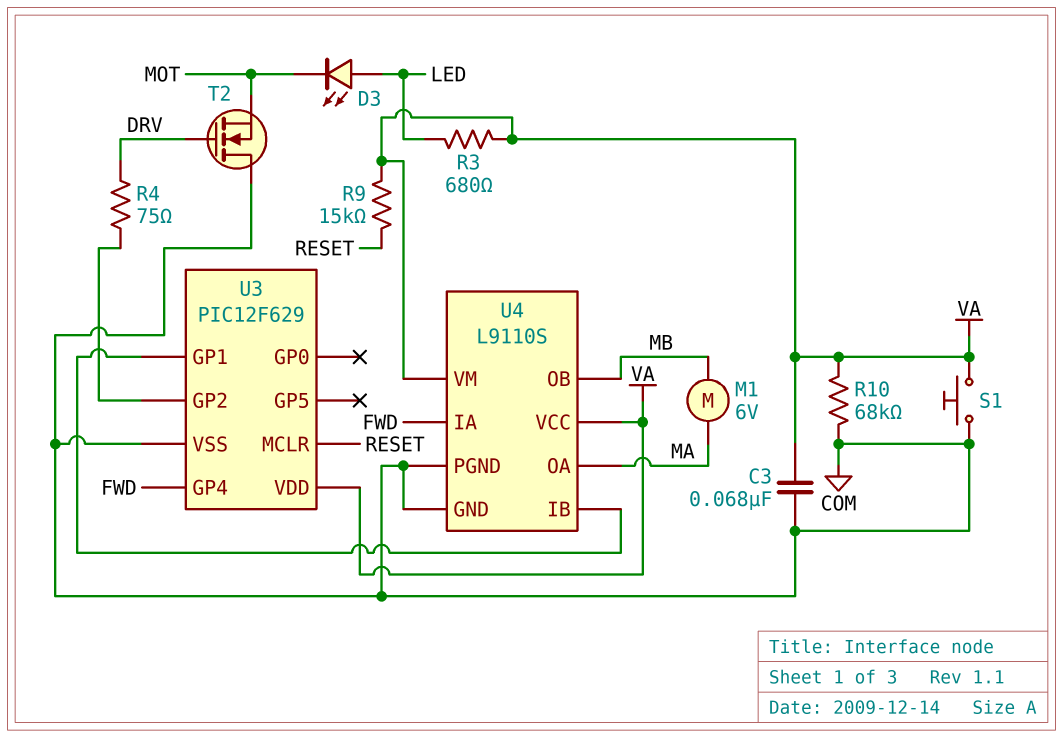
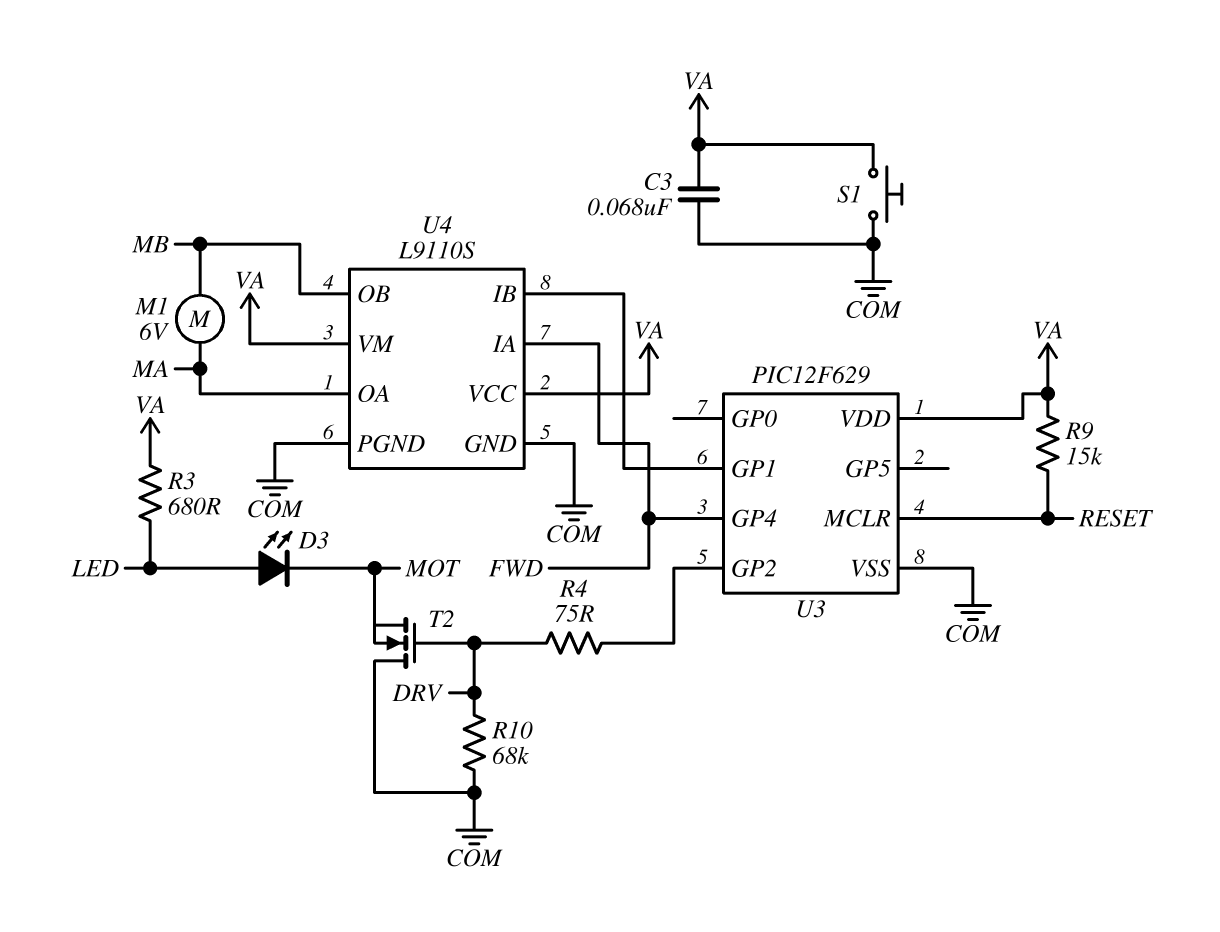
R10: 68k (COM, VA) -> 68k (COM, DRV)

